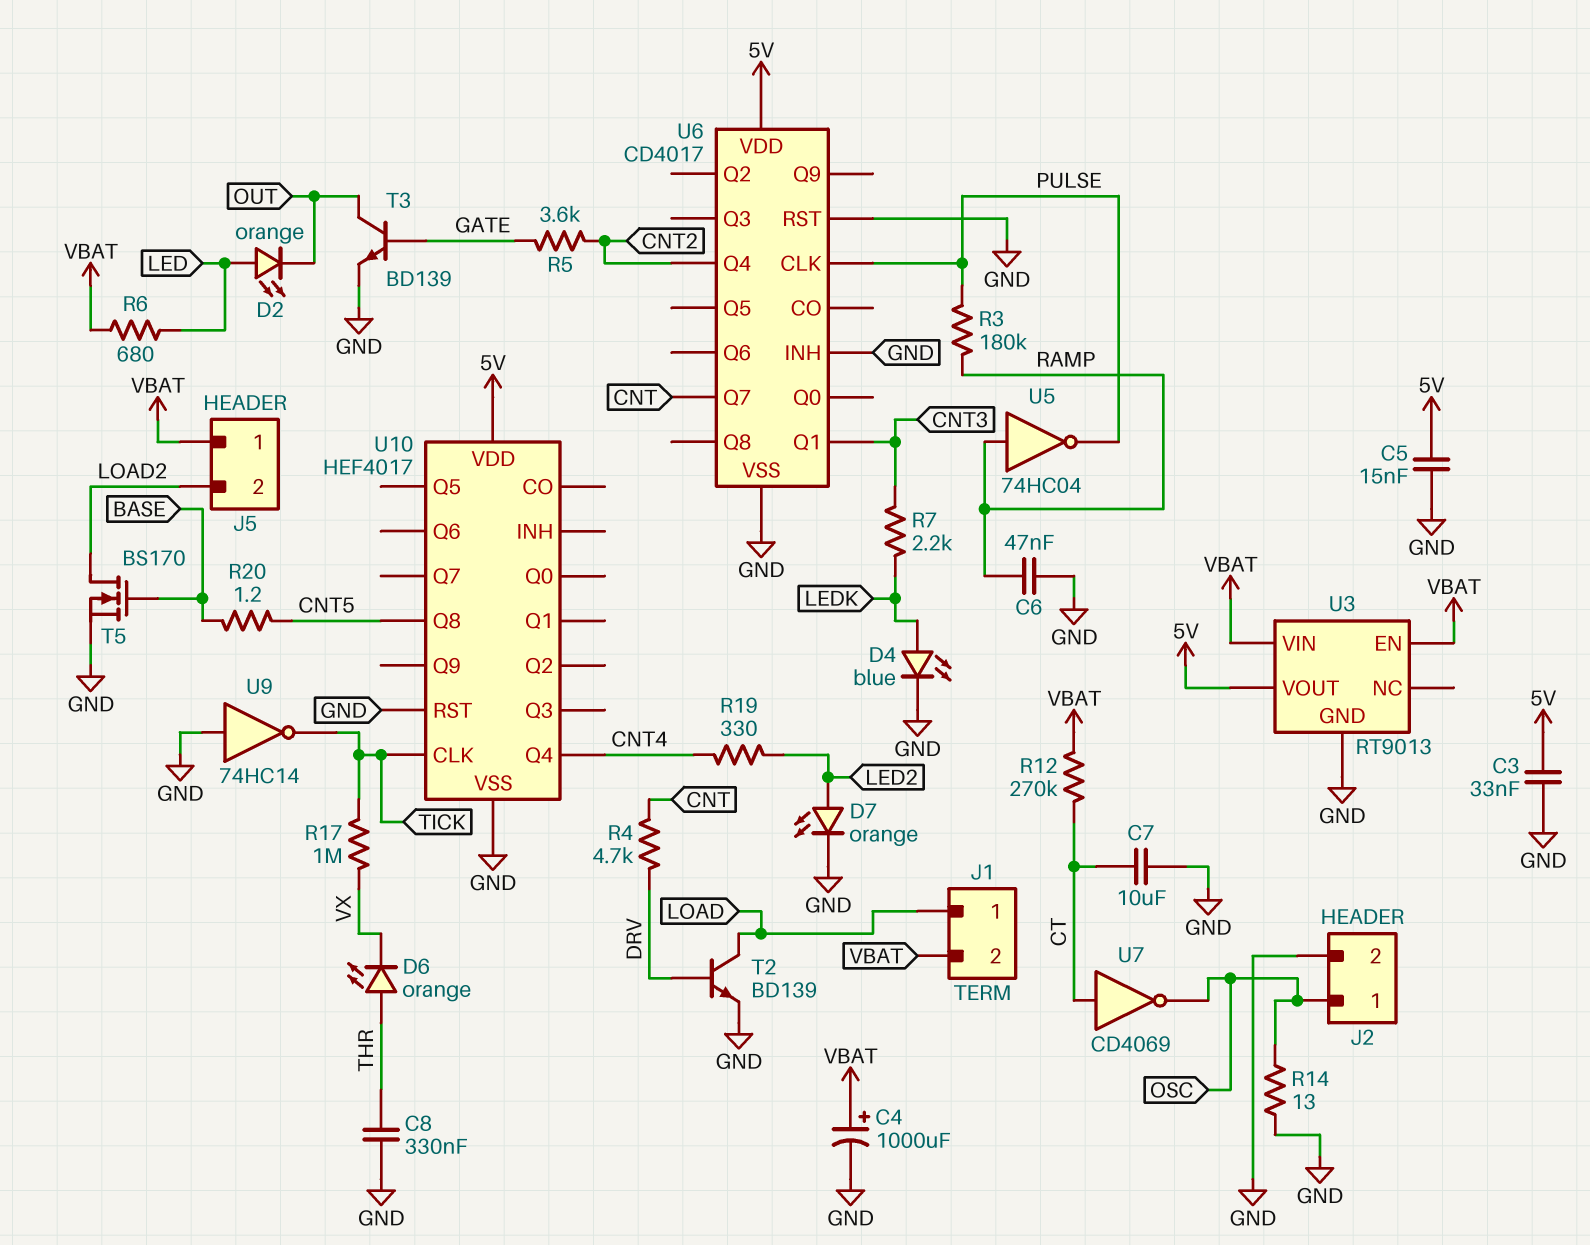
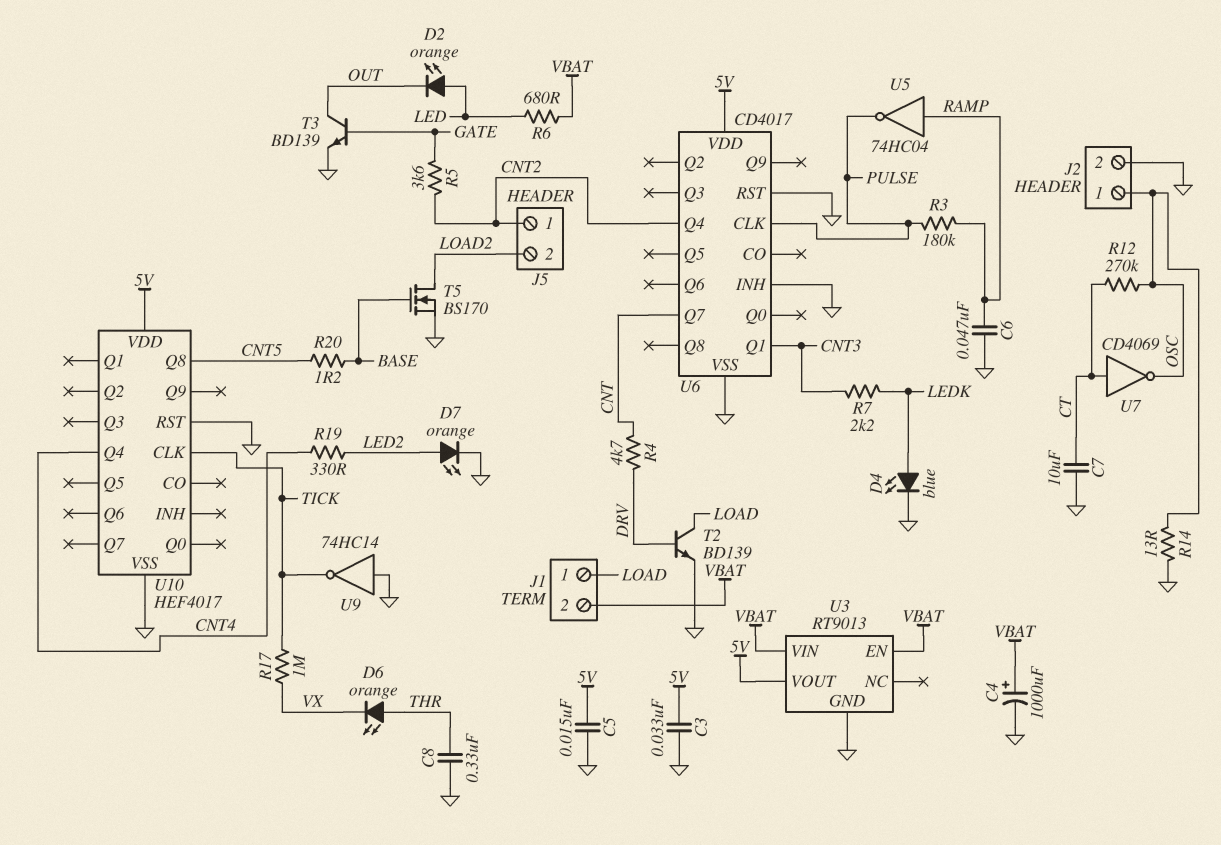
J5 pin 1: VBAT -> CNT2
R12: 270k (CT, VBAT) -> 270k (CT, OSC)

